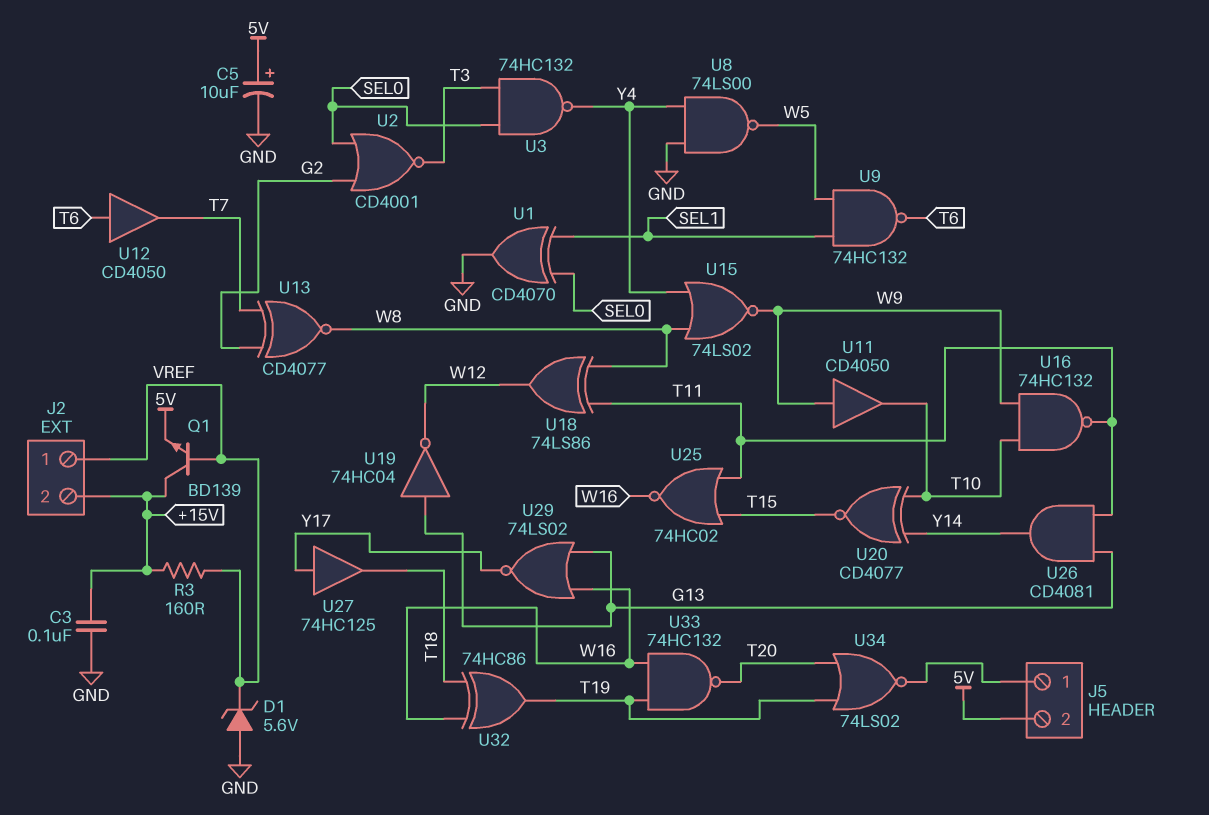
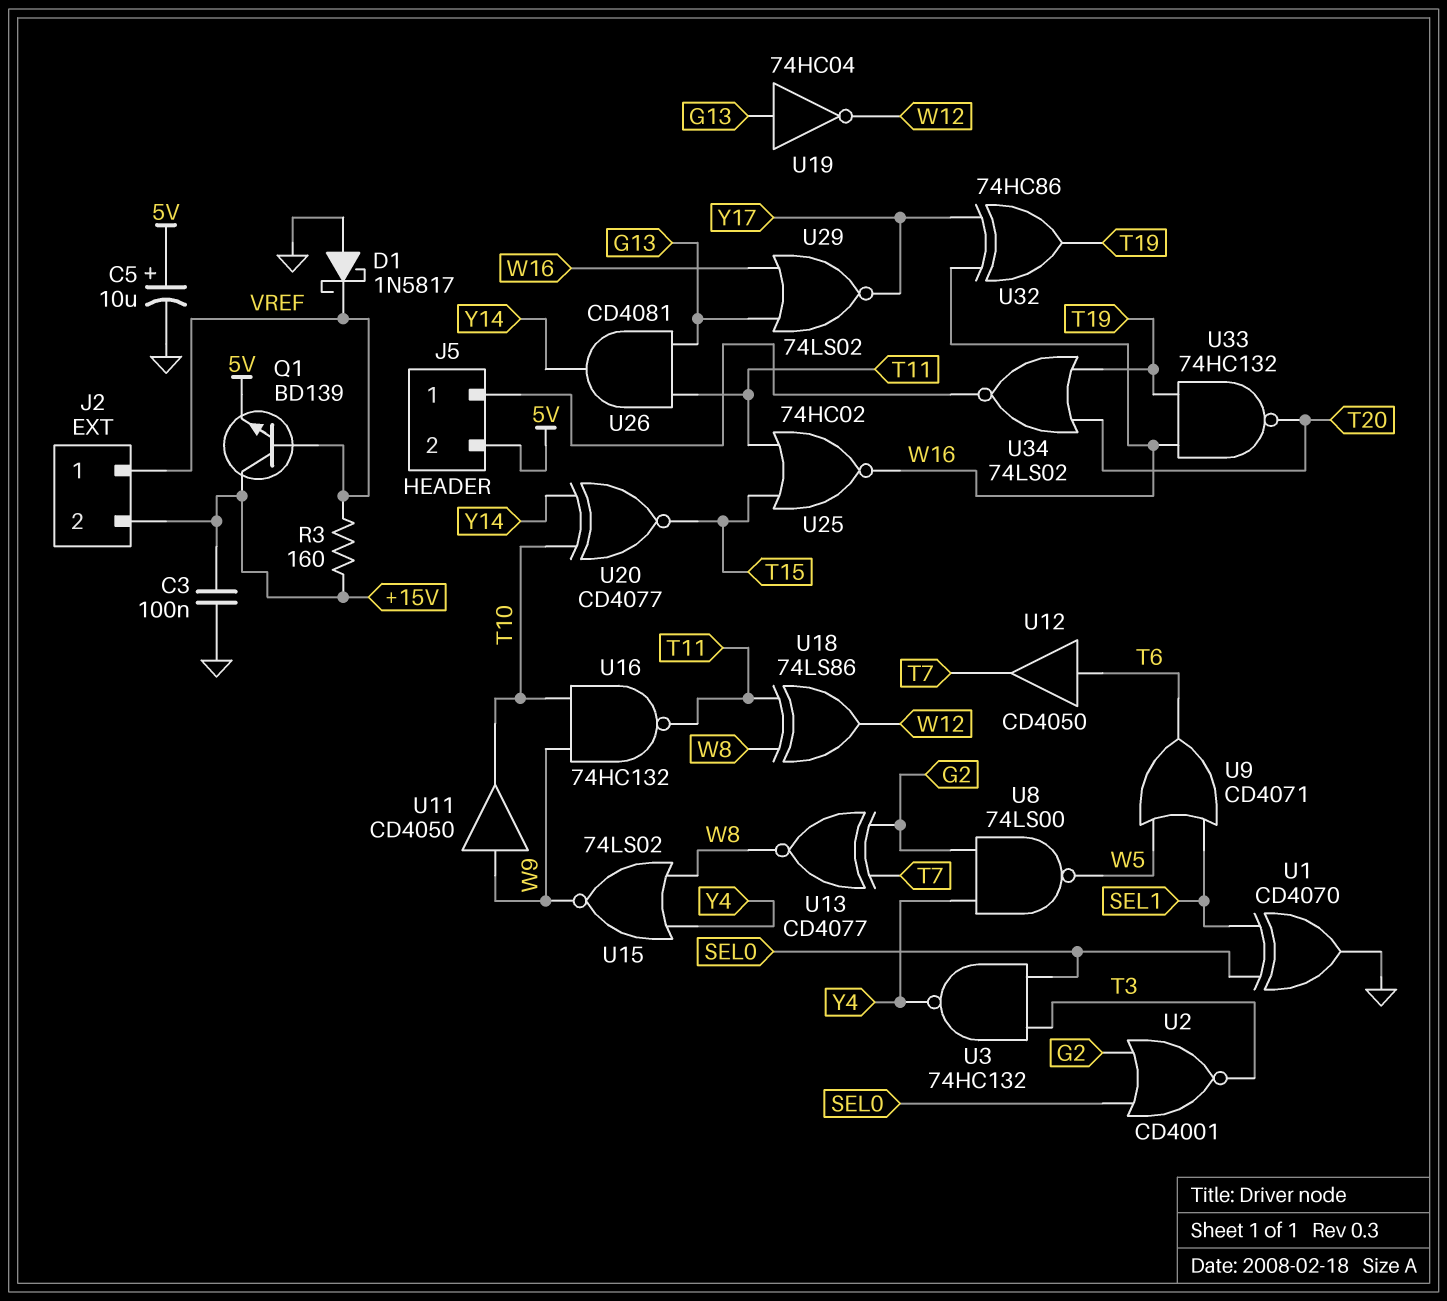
D1: zener 5.6V (A GND, K VREF) -> schottky 1N5817 (A GND, K VREF)
U8: NAND 74LS00 (in GND, in Y4, out W5) -> NAND 74LS00 (in G2, in Y4, out W5)
U9: NAND 74HC132 (in SEL1, in W5, out T6) -> OR CD4071 (in SEL1, in W5, out T6)
U27: buffer 74HC125 (in Y17, out T18) -> none
U32: XOR 74HC86 (in T18, in W16, out T19) -> XOR 74HC86 (in W16, in Y17, out T19)

